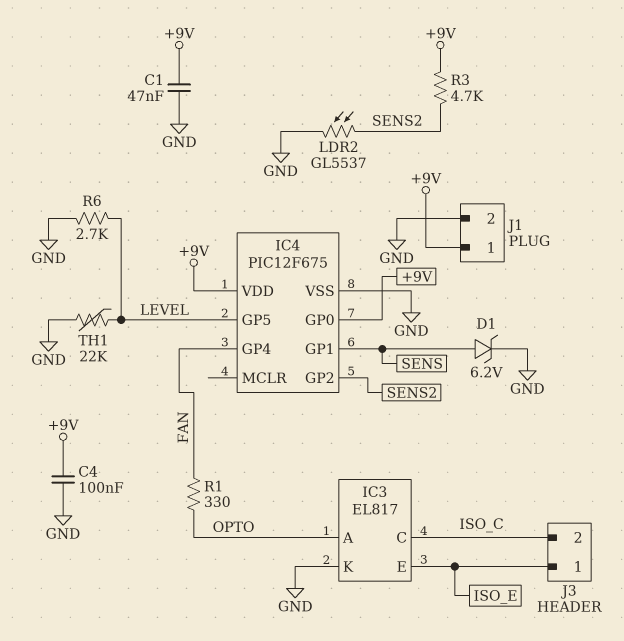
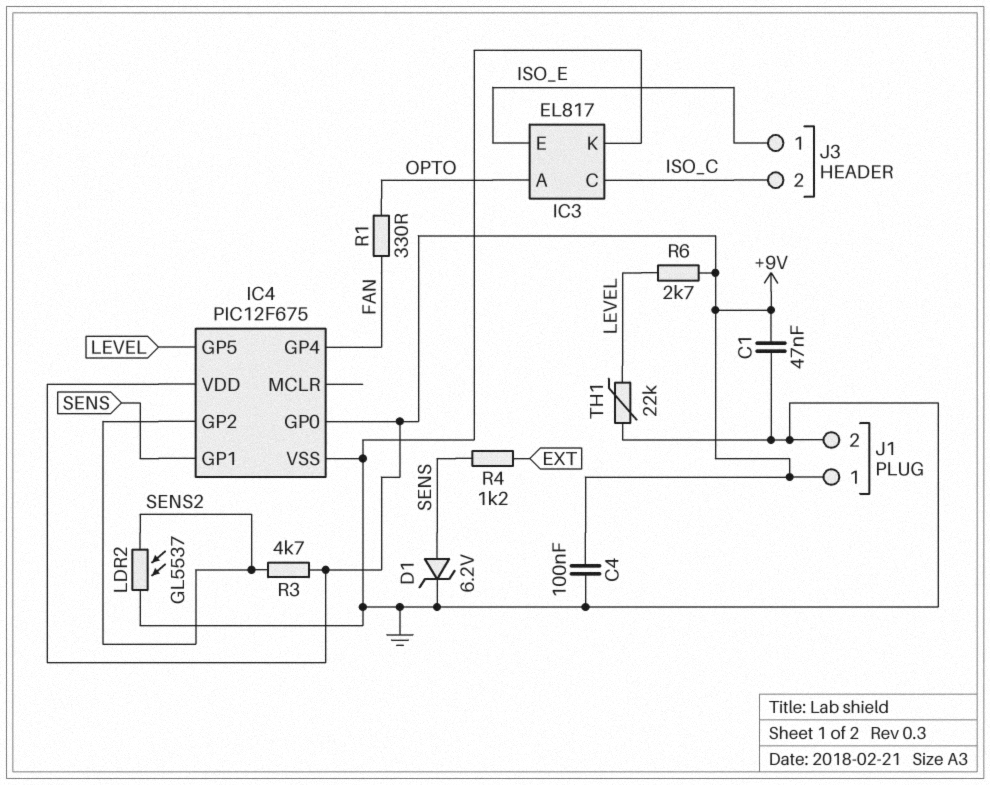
R4: none -> 1.2k (EXT, SENS)
R6: 2.7k (GND, LEVEL) -> 2.7k (+9V, LEVEL)

